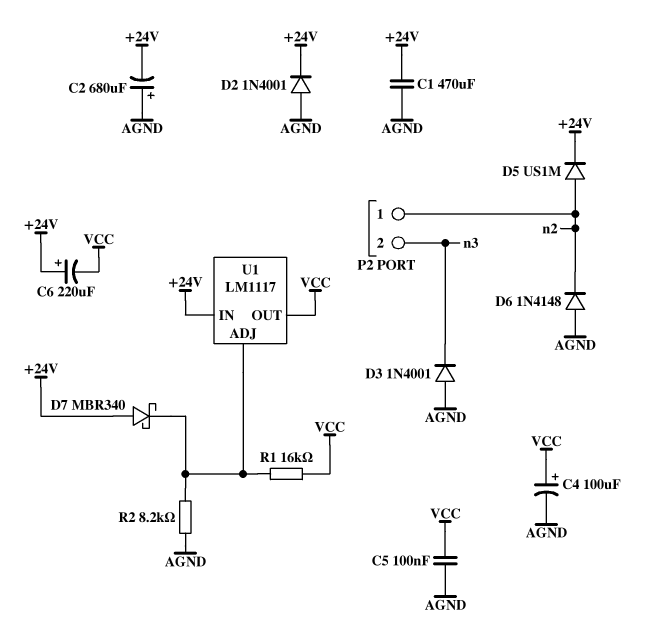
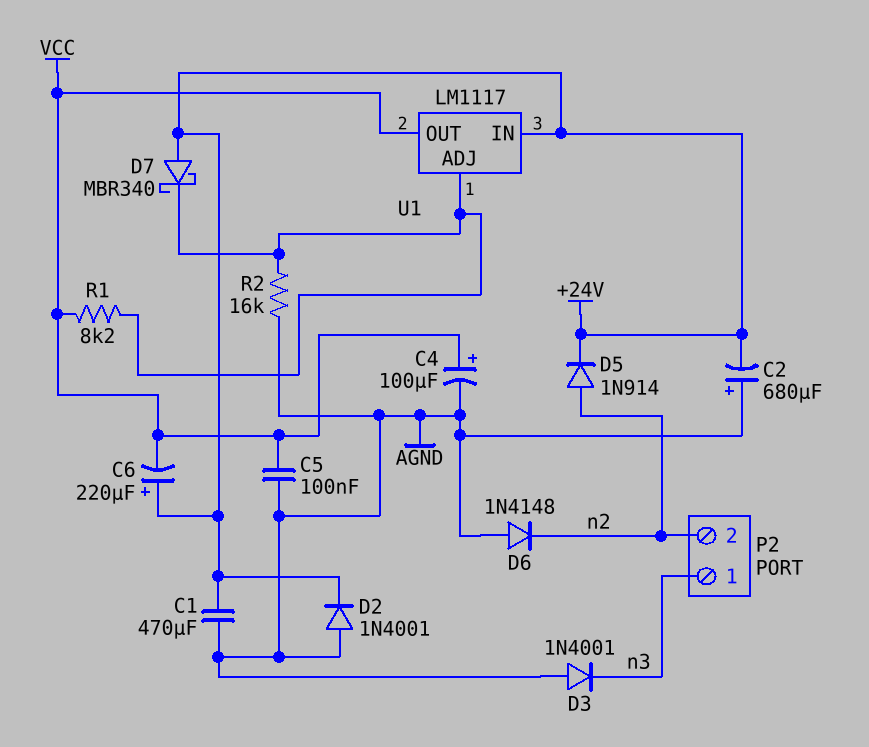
D5: diode US1M (A n2, K +24V) -> diode 1N914 (A n2, K +24V)
P2 pin 1: n2 -> n3
P2 pin 2: n3 -> n2
R1: 16k (U1/ADJ, VCC) -> 8.2k (U1/ADJ, VCC)
R2: 8.2k (AGND, U1/ADJ) -> 16k (AGND, U1/ADJ)

